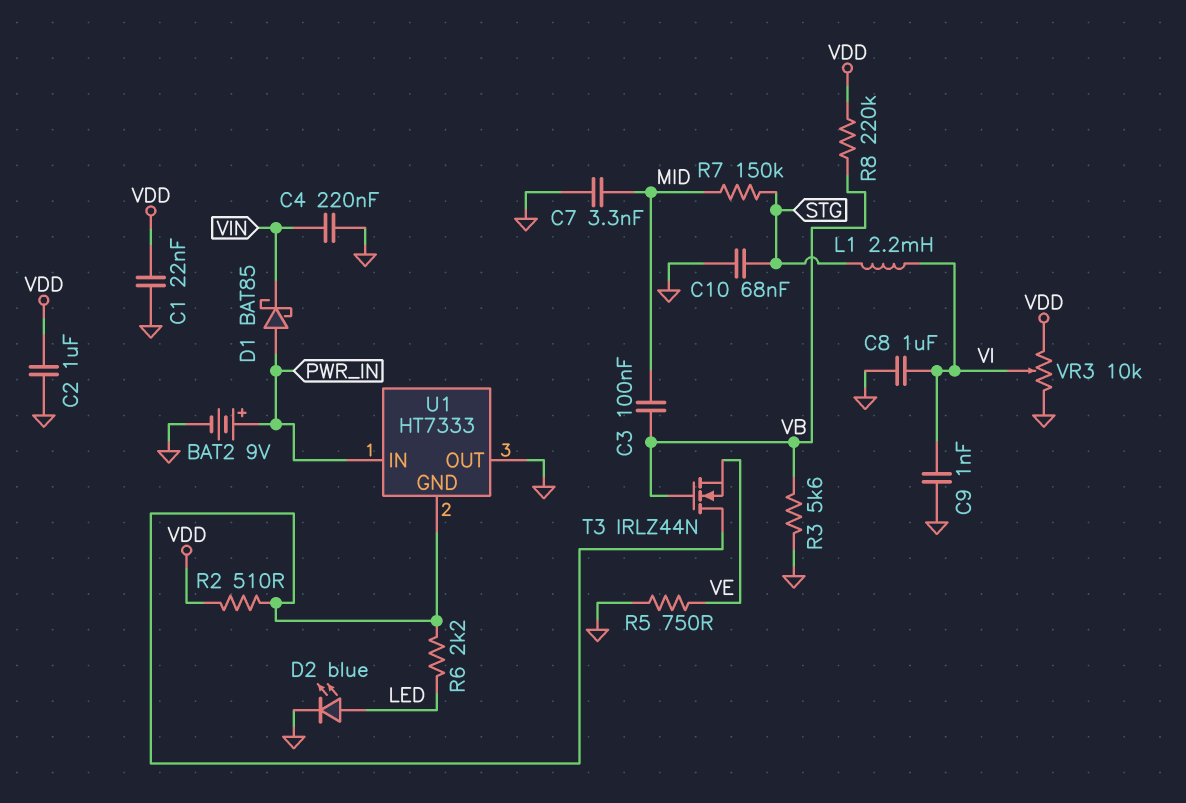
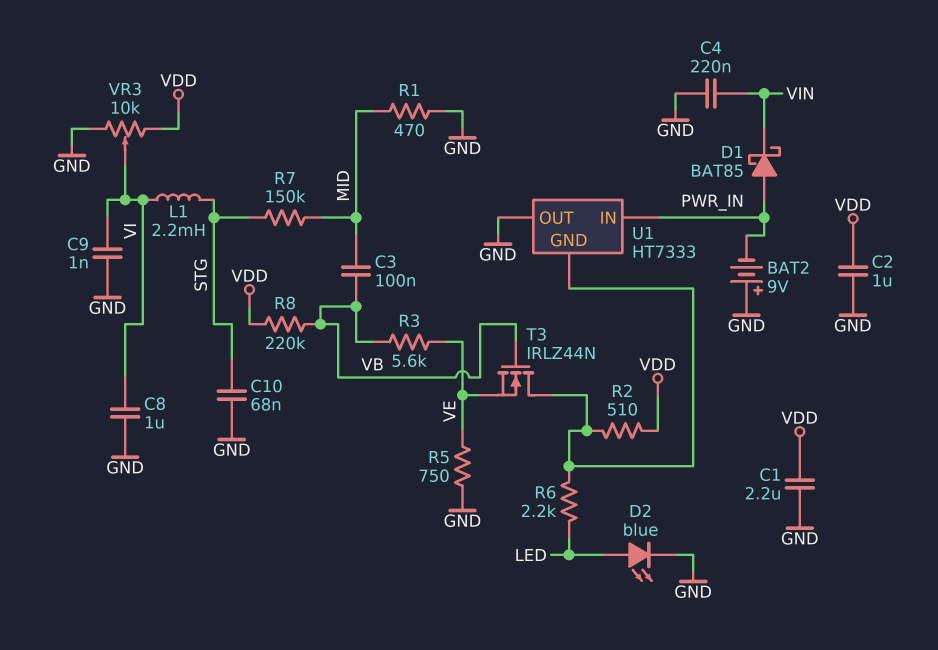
BAT2: 9V (plus PWR_IN, minus GND) -> 9V (plus GND, minus PWR_IN)
C1: 22nF (GND, VDD) -> 2.2uF (GND, VDD)
C7: 3.3nF (GND, MID) -> none
R1: none -> 470 (GND, MID)
R3: 5.6k (GND, VB) -> 5.6k (VB, VE)

